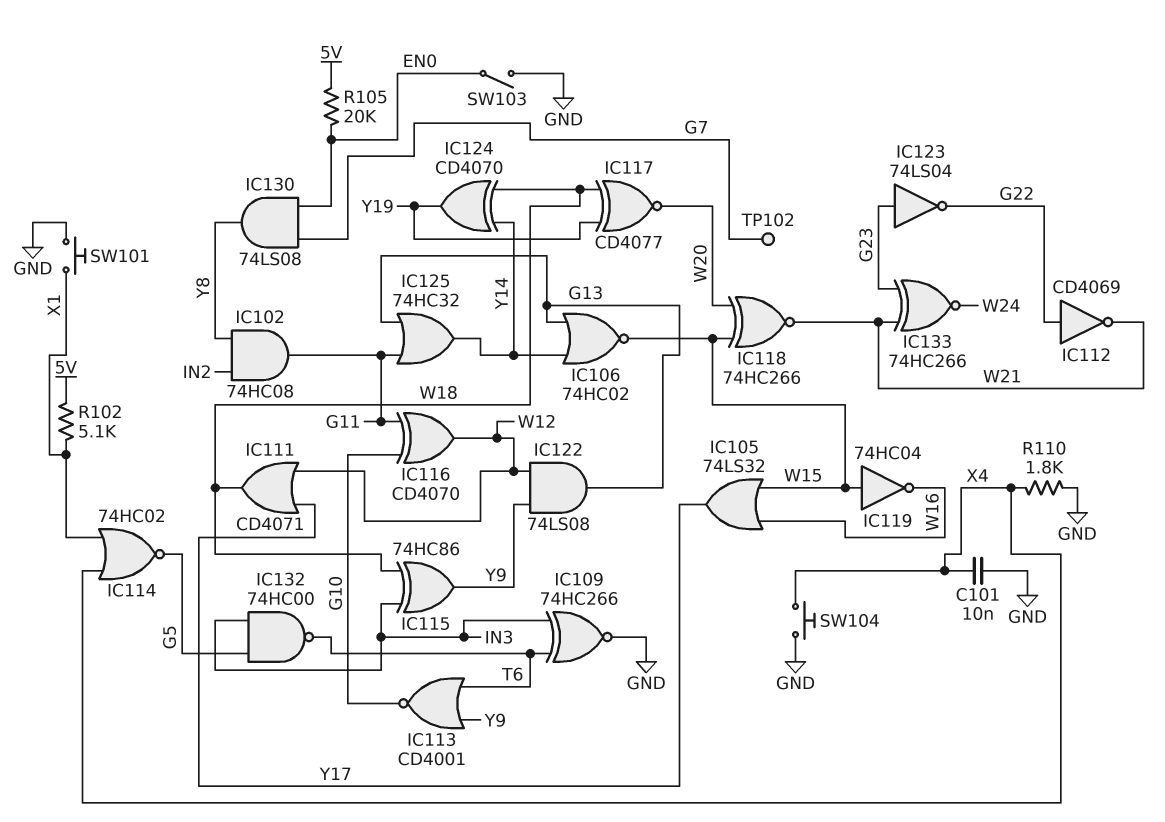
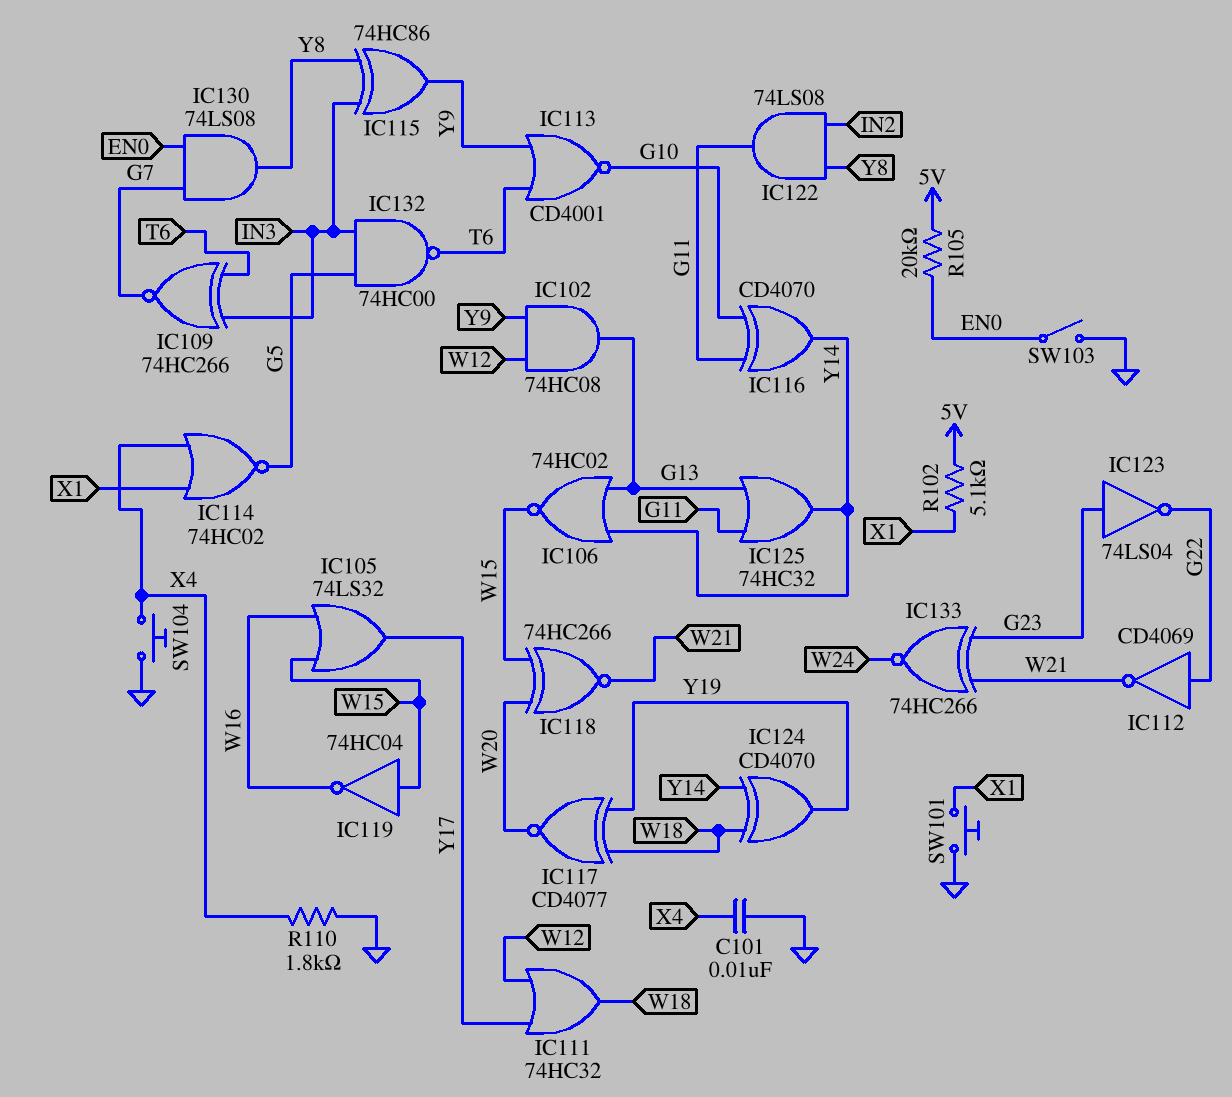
IC102: AND 74HC08 (in IN2, in Y8, out G11) -> AND 74HC08 (in W12, in Y9, out G13)
IC109: XNOR 74HC266 (in IN3, in T6, out GND) -> XNOR 74HC266 (in IN3, in T6, out G7)
IC111: OR CD4071 (in W12, in Y17, out W18) -> OR 74HC32 (in W12, in Y17, out W18)
IC115: XOR 74HC86 (in IN3, in W18, out Y9) -> XOR 74HC86 (in IN3, in Y8, out Y9)
IC116: XOR CD4070 (in G10, in G11, out W12) -> XOR CD4070 (in G10, in G11, out Y14)
IC122: AND 74LS08 (in W12, in Y9, out G13) -> AND 74LS08 (in IN2, in Y8, out G11)
TP102: test point (G7) -> none

